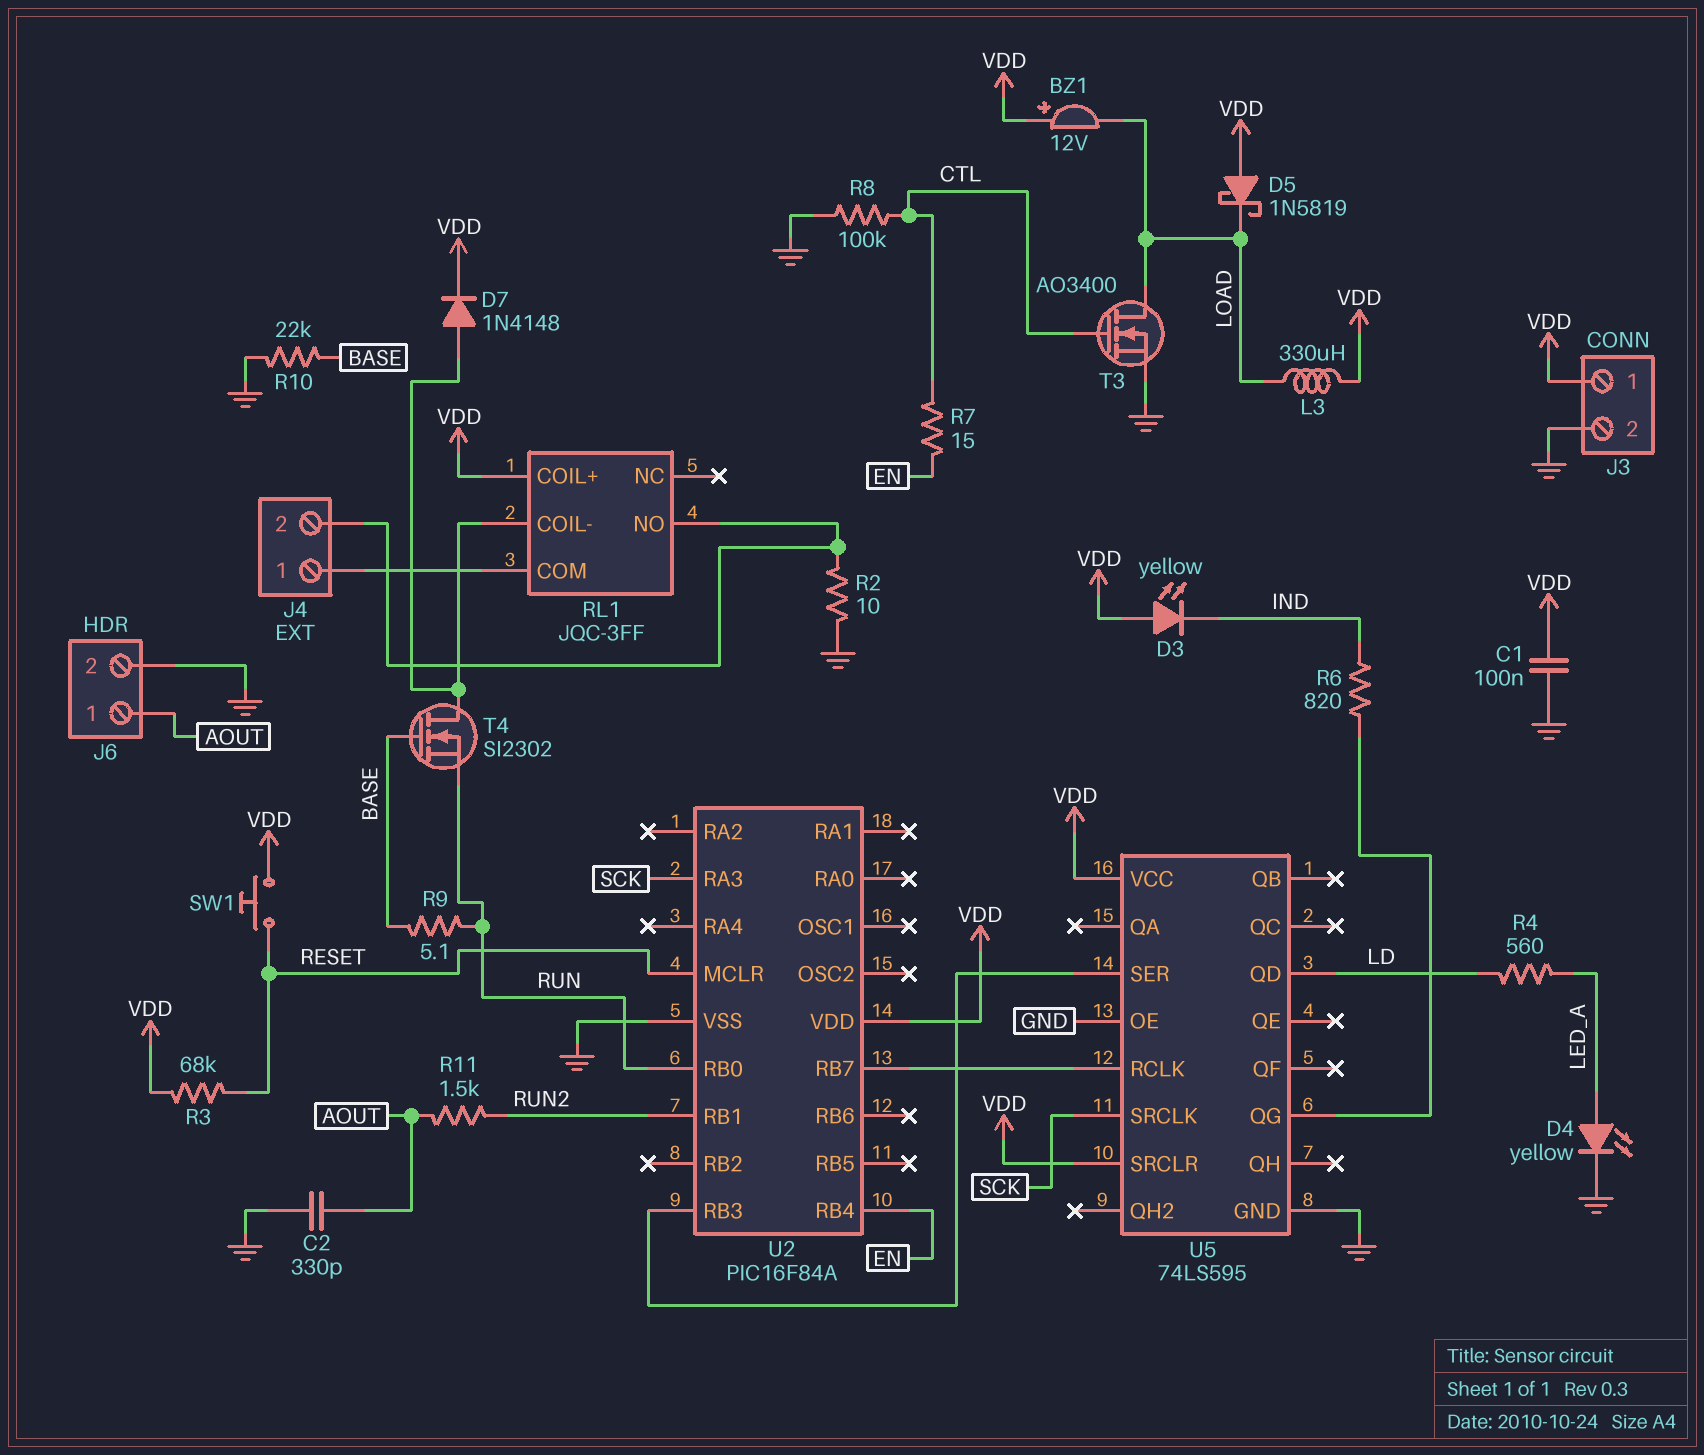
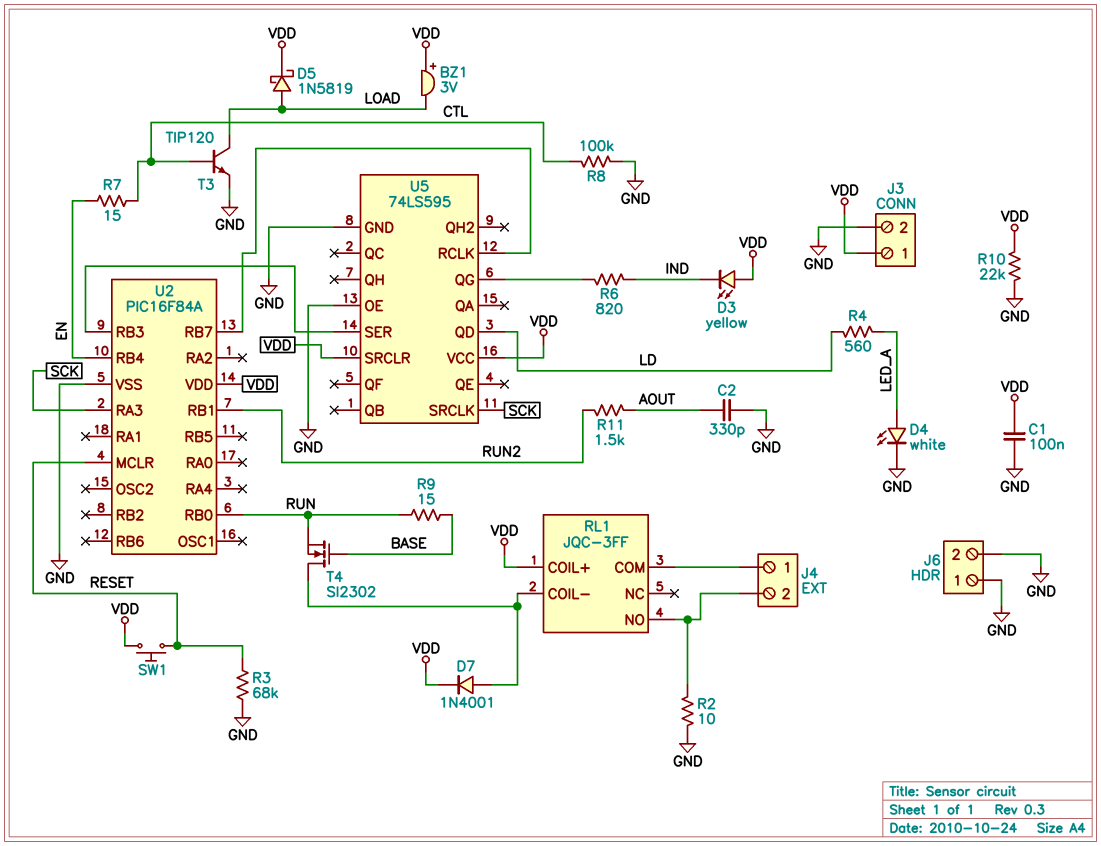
BZ1: buzzer 12V (plus VDD, minus LOAD) -> buzzer 3V (plus VDD, minus LOAD)
D4: LED yellow (A LED_A, K GND) -> LED white (A LED_A, K GND)
D5: schottky 1N5819 (A VDD, K LOAD) -> schottky 1N5819 (A LOAD, K VDD)
D7: diode 1N4148 (A RL1/COIL-, K VDD) -> diode 1N4001 (A RL1/COIL-, K VDD)
J6 pin 1: AOUT -> GND
L3: 330uH (LOAD, VDD) -> none
R3: 68k (RESET, VDD) -> 68k (GND, RESET)
R9: 5.1 (BASE, RUN) -> 15 (BASE, RUN)
R10: 22k (BASE, GND) -> 22k (GND, VDD)
T3: NMOS AO3400 (G CTL, D LOAD, S GND) -> NPN TIP120 (B CTL, C LOAD, E GND)

